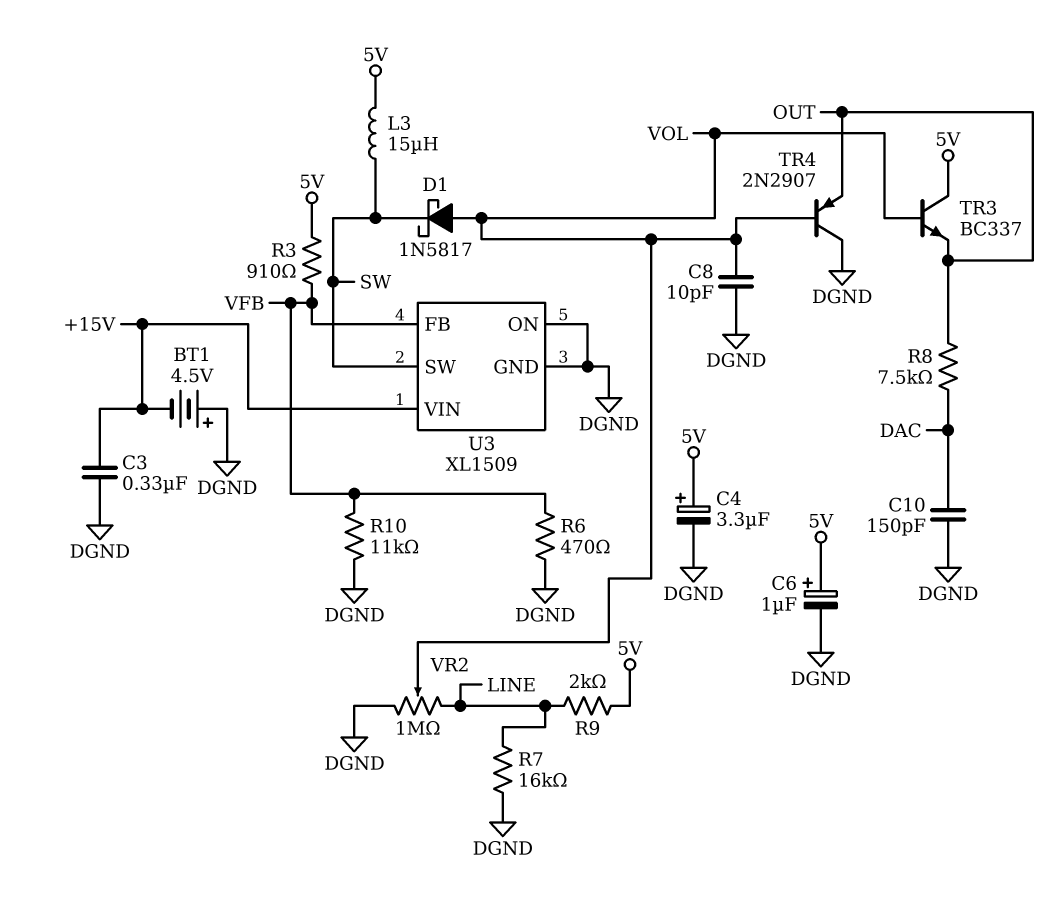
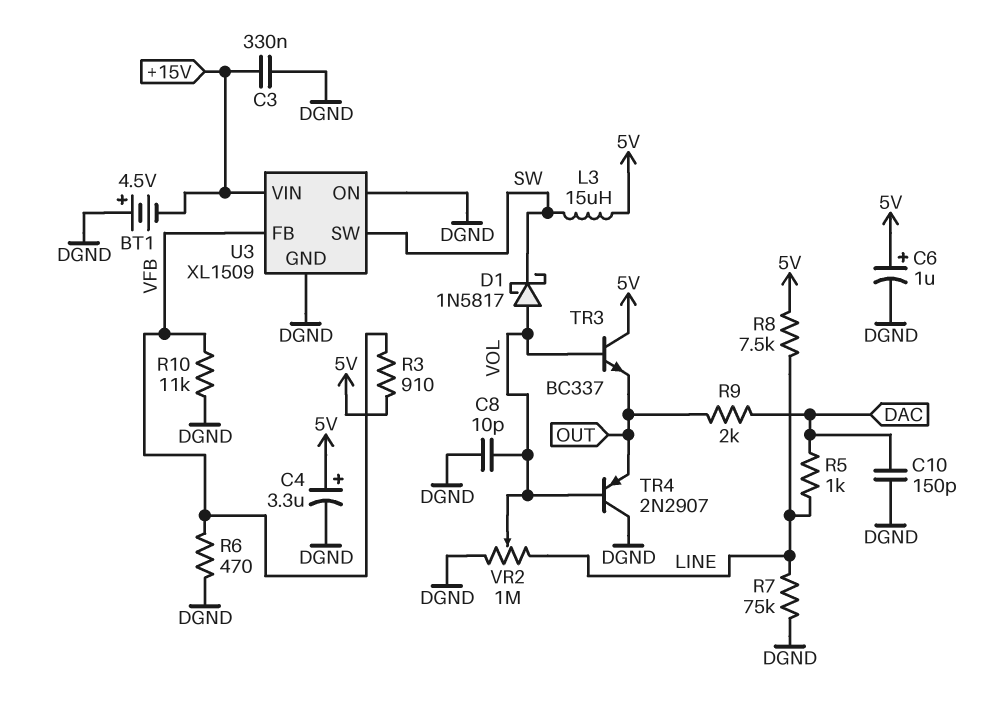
R5: none -> 1k (DAC, LINE)
R7: 16k (DGND, LINE) -> 75k (DGND, LINE)
R8: 7.5k (DAC, OUT) -> 7.5k (5V, LINE)
R9: 2k (5V, LINE) -> 2k (DAC, OUT)

